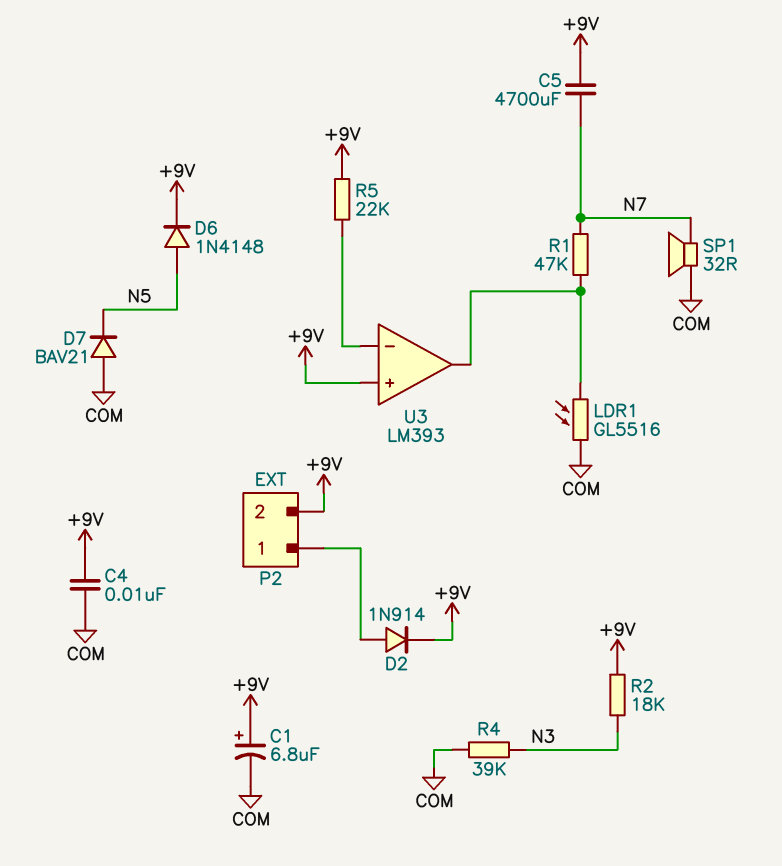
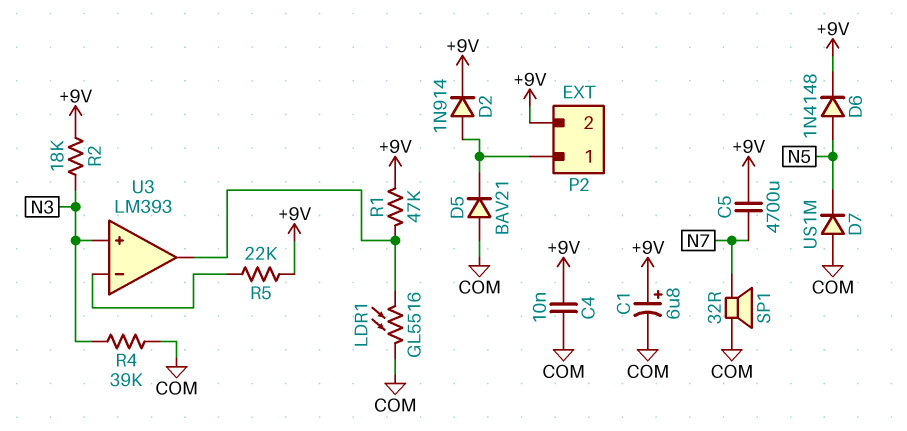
D5: none -> diode BAV21 (A COM, K P2/1)
D7: diode BAV21 (A COM, K N5) -> diode US1M (A COM, K N5)
R1: 47k (N7, U3/out) -> 47k (+9V, U3/out)
U3 pin in+: +9V -> N3

